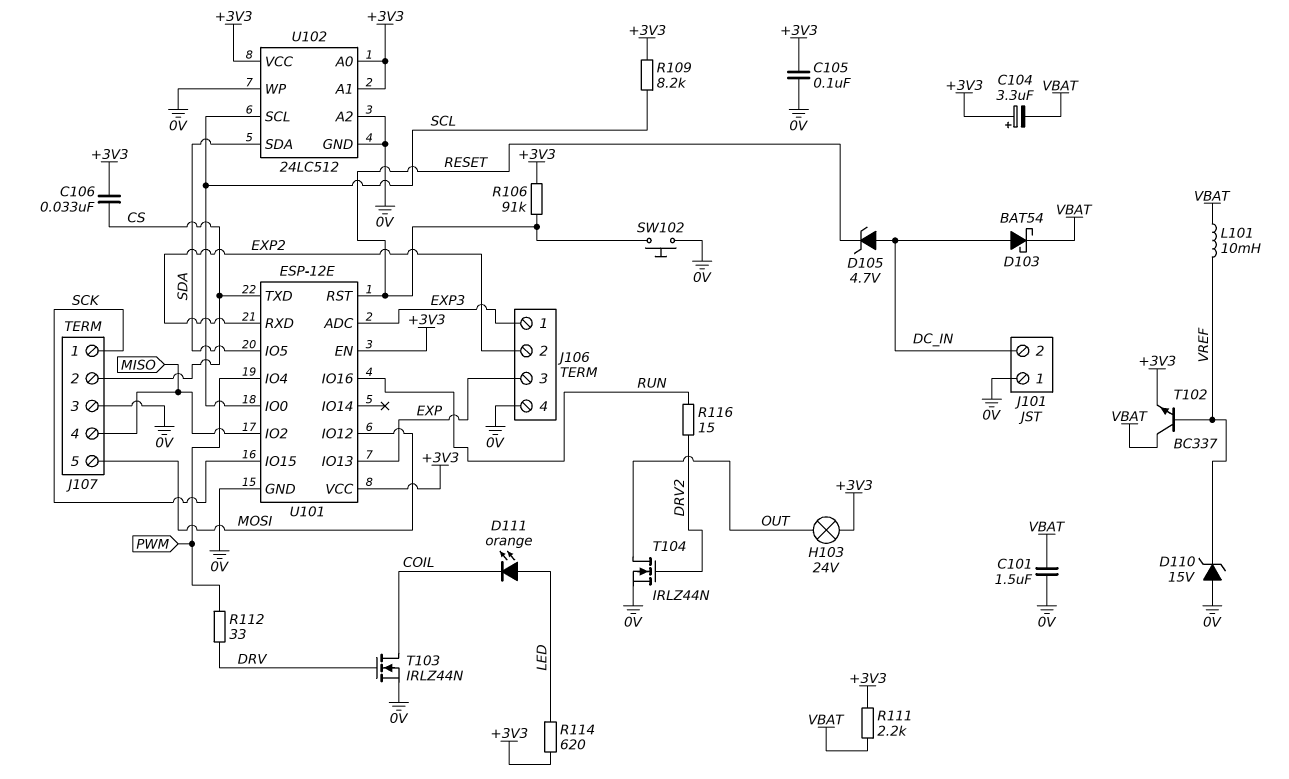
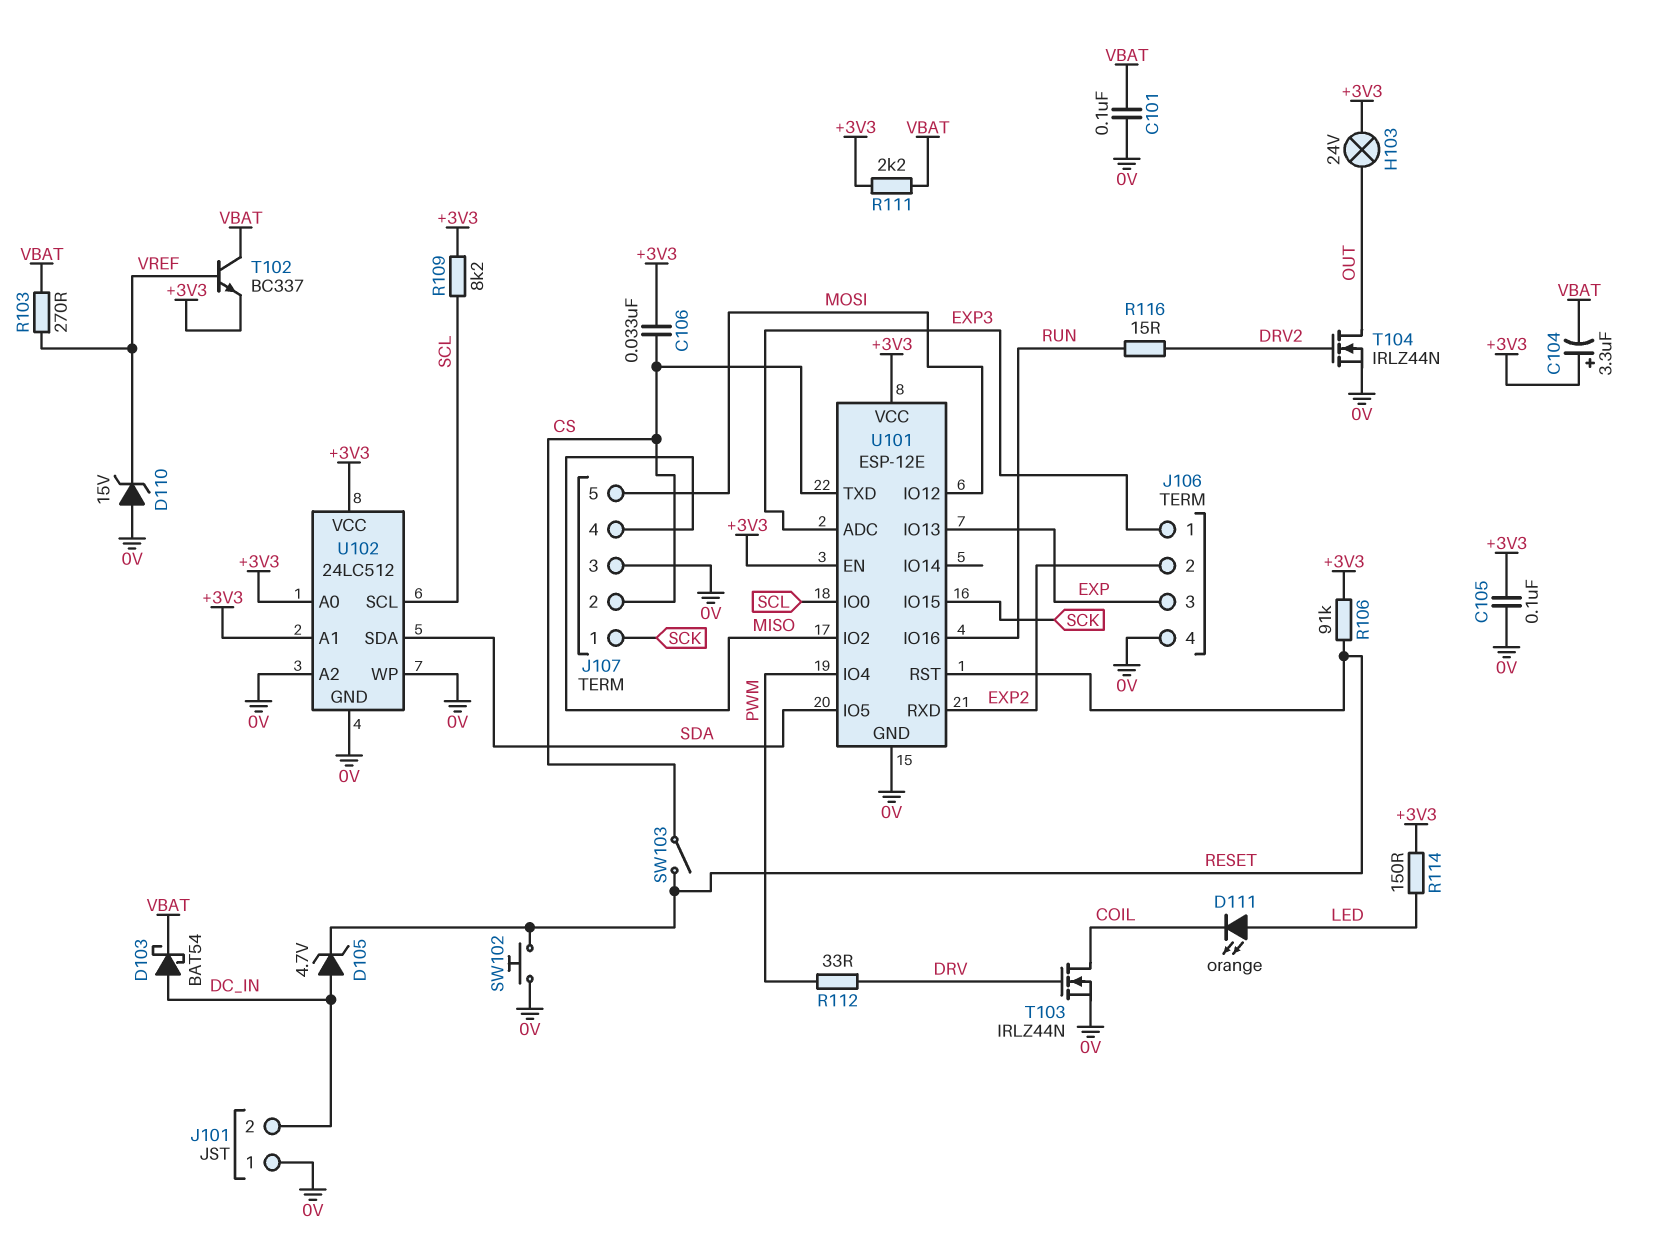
C101: 1.5uF (0V, VBAT) -> 100nF (0V, VBAT)
L101: 10mH (VBAT, VREF) -> none
R103: none -> 270 (VBAT, VREF)
R114: 620 (+3V3, LED) -> 150 (+3V3, LED)
SW103: none -> switch (CS, RESET)

